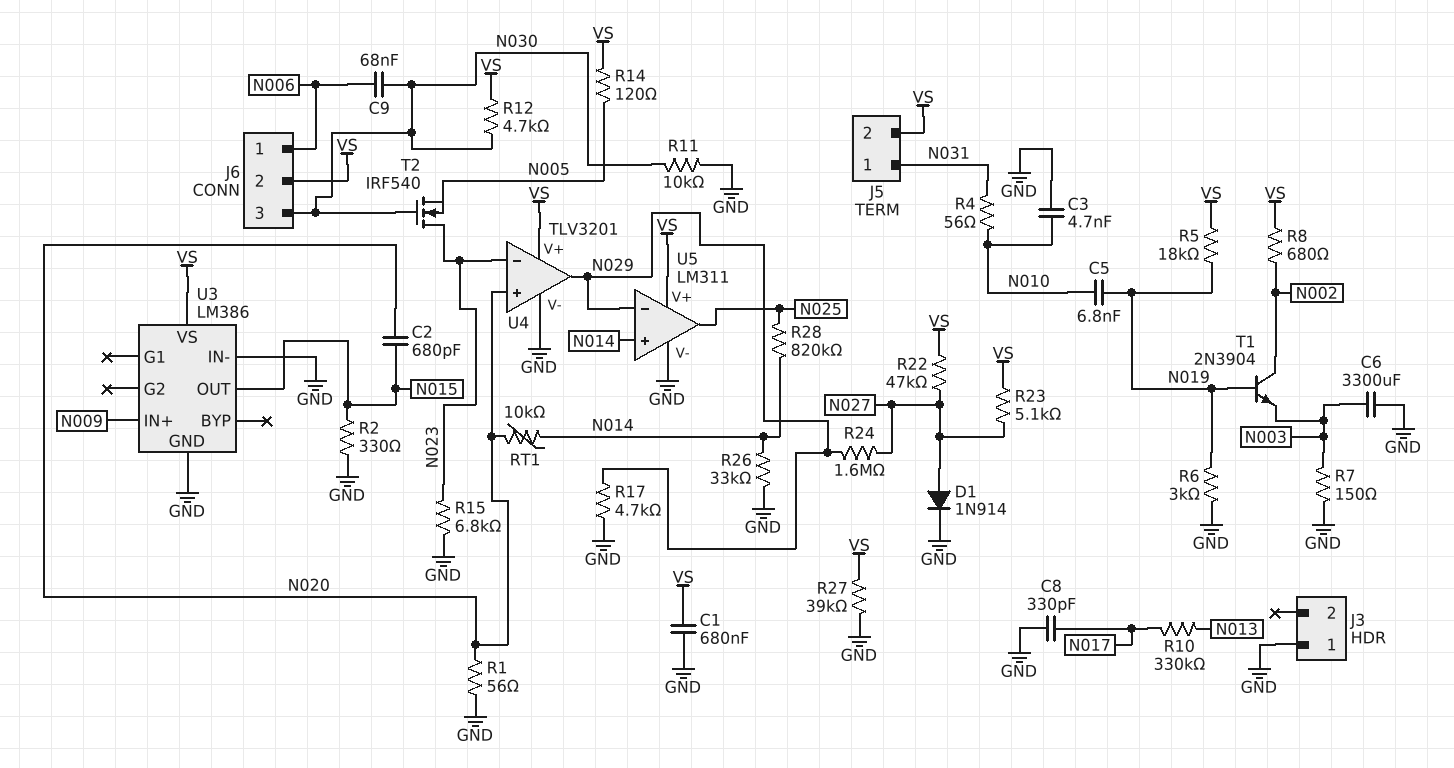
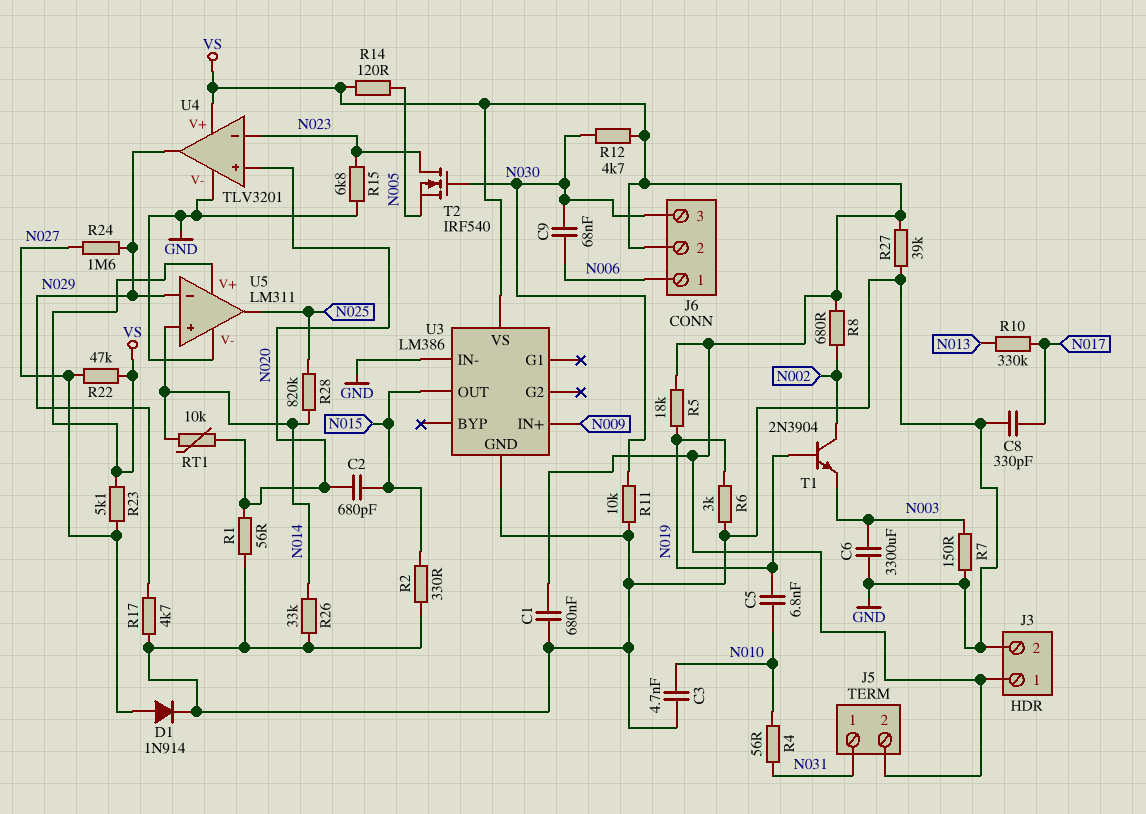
J3 pin 1: GND -> VS
J3 pin 2: none -> GND

